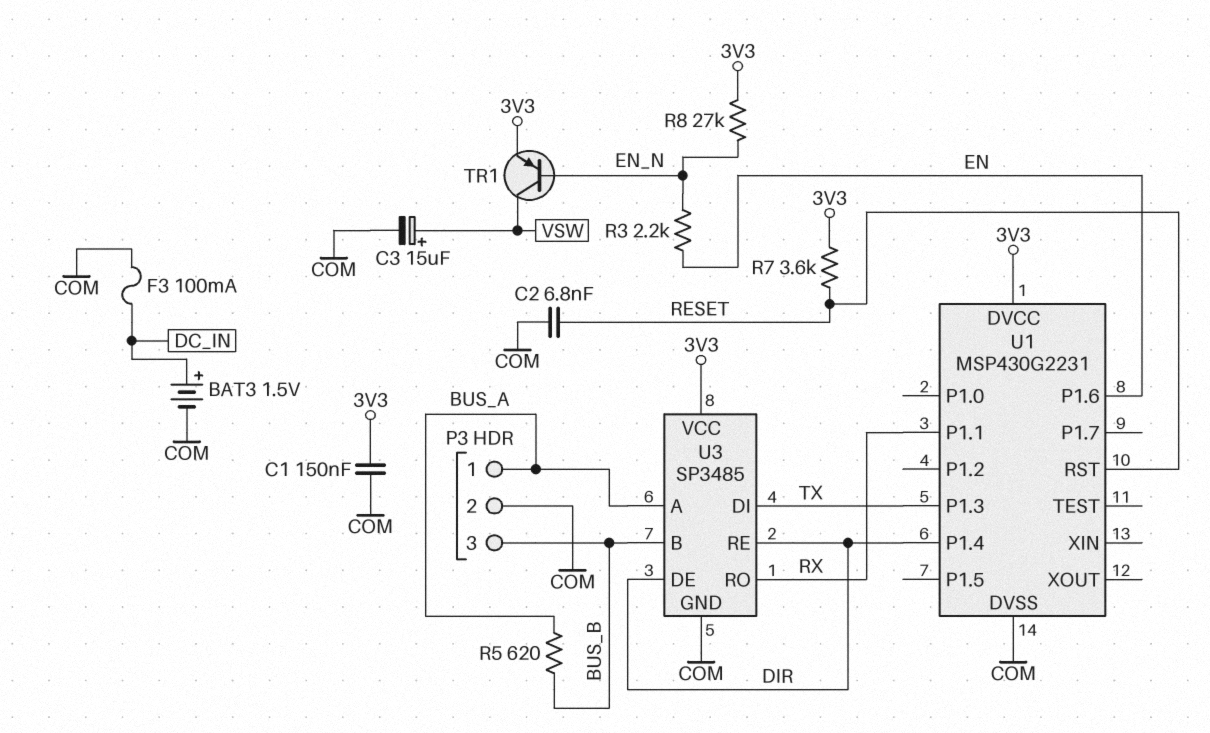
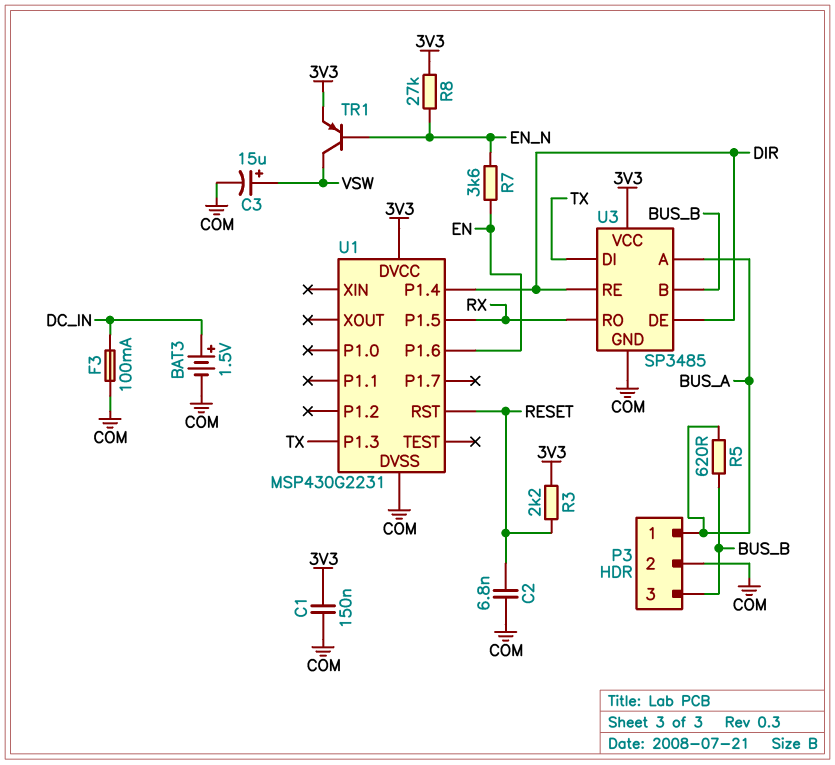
R3: 2.2k (EN, EN_N) -> 2.2k (3V3, RESET)
R7: 3.6k (3V3, RESET) -> 3.6k (EN, EN_N)
U1 pin P1.1: RX -> none
U1 pin P1.5: none -> RX

